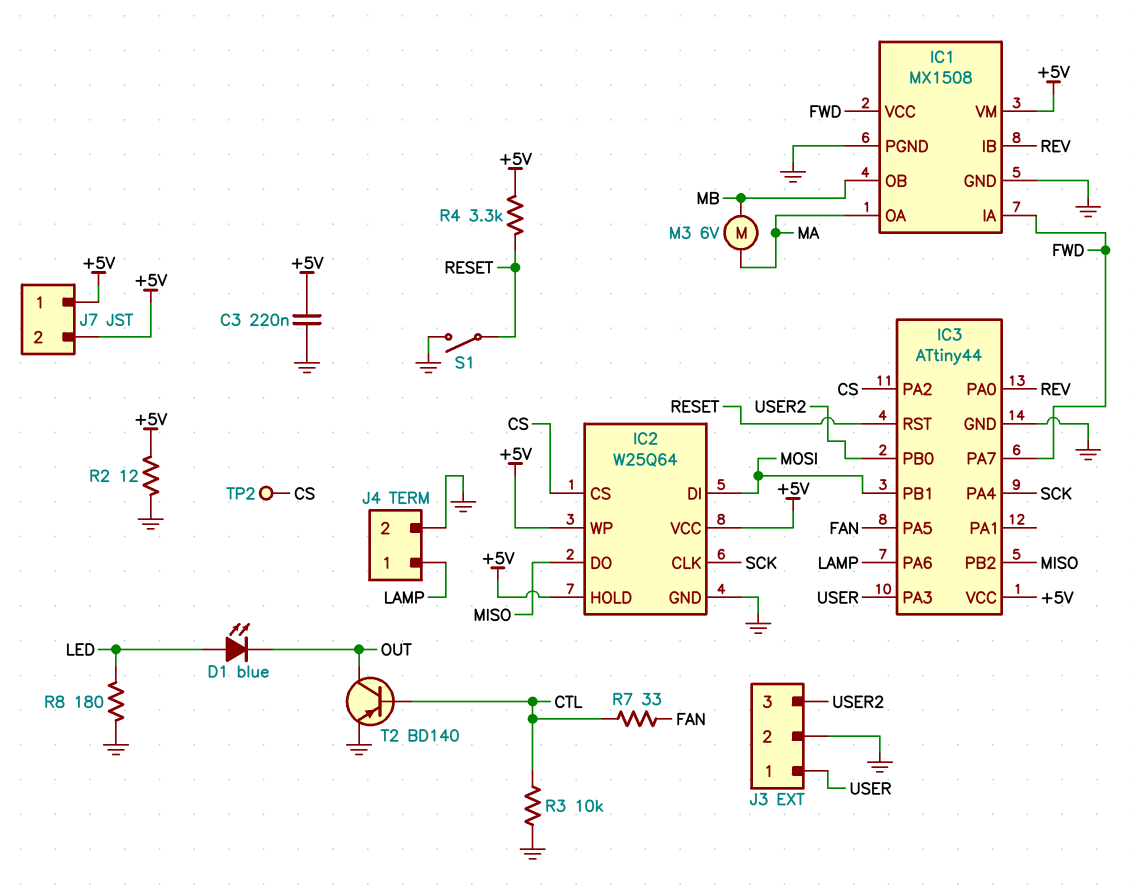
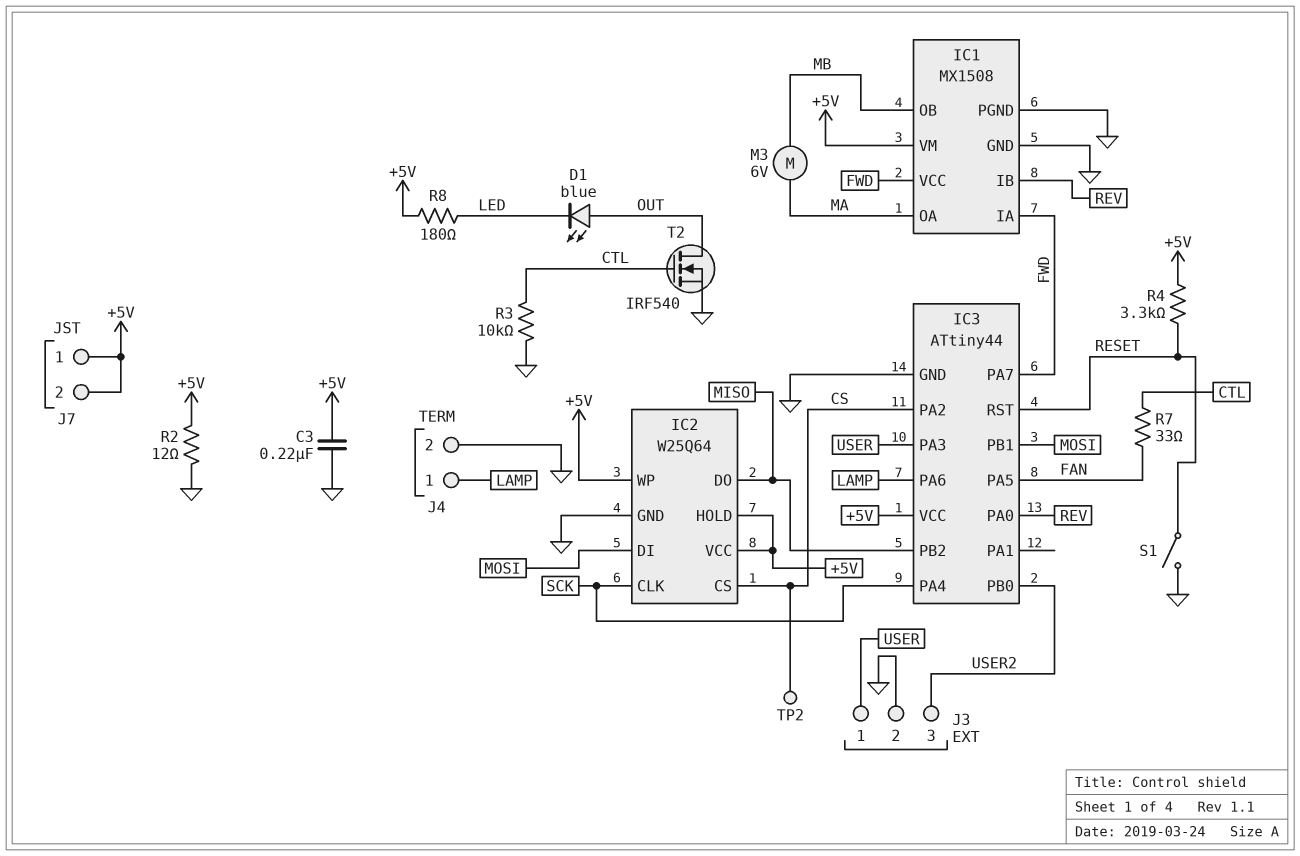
D1: LED blue (A LED, K OUT) -> LED blue (A OUT, K LED)
R8: 180 (GND, LED) -> 180 (+5V, LED)
T2: PNP BD140 (B CTL, C OUT, E GND) -> NMOS IRF540 (G CTL, D OUT, S GND)

